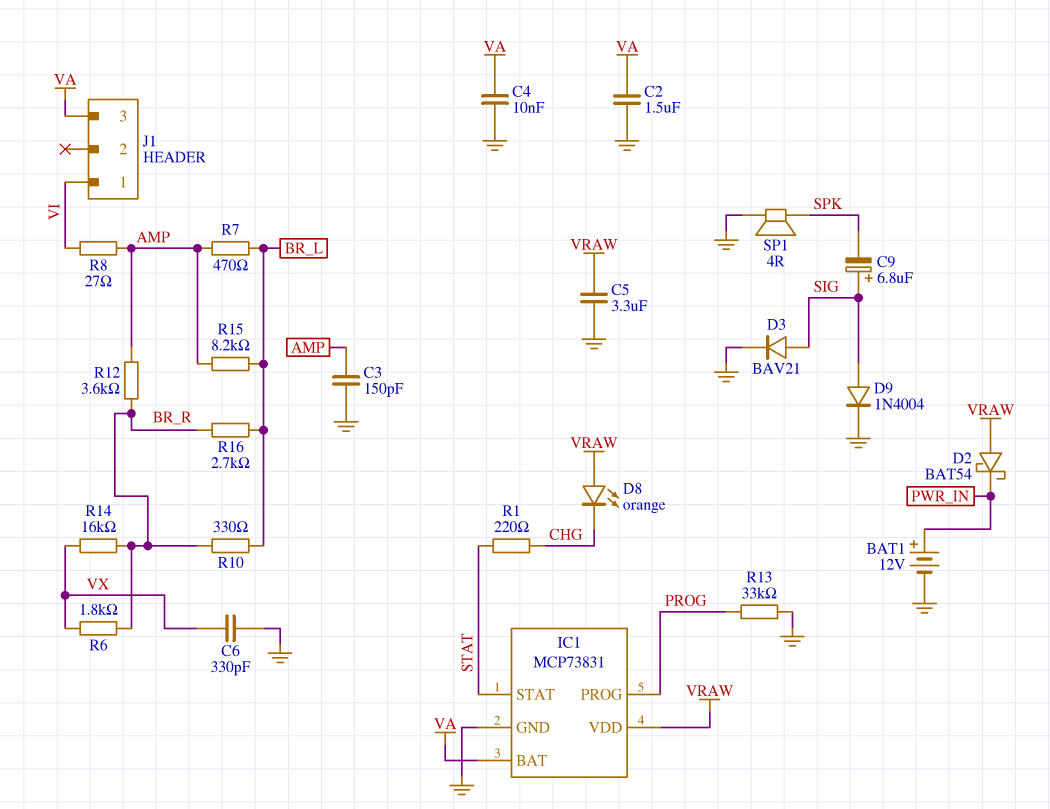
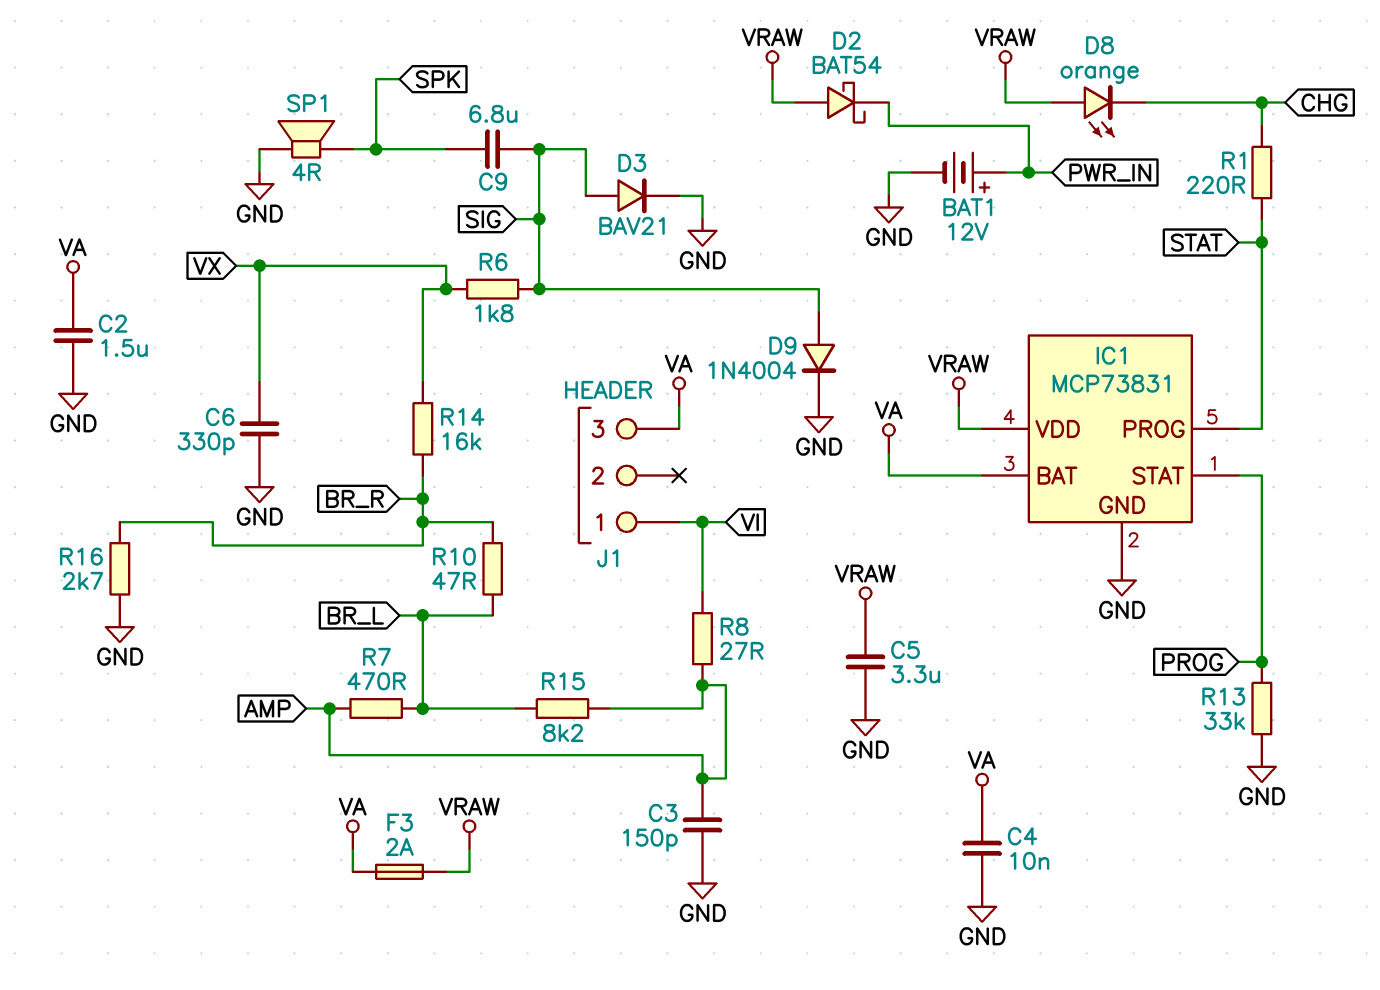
C9: 6.8uF (plus SIG, minus SPK) -> 6.8uF (SIG, SPK)
F3: none -> 2A (VA, VRAW)
IC1 pin PROG: PROG -> STAT
IC1 pin STAT: STAT -> PROG
R6: 1.8k (BR_R, VX) -> 1.8k (SIG, VX)
R10: 330 (BR_L, BR_R) -> 47 (BR_L, BR_R)
R12: 3.6k (AMP, BR_R) -> none
R16: 2.7k (BR_L, BR_R) -> 2.7k (BR_R, GND)

